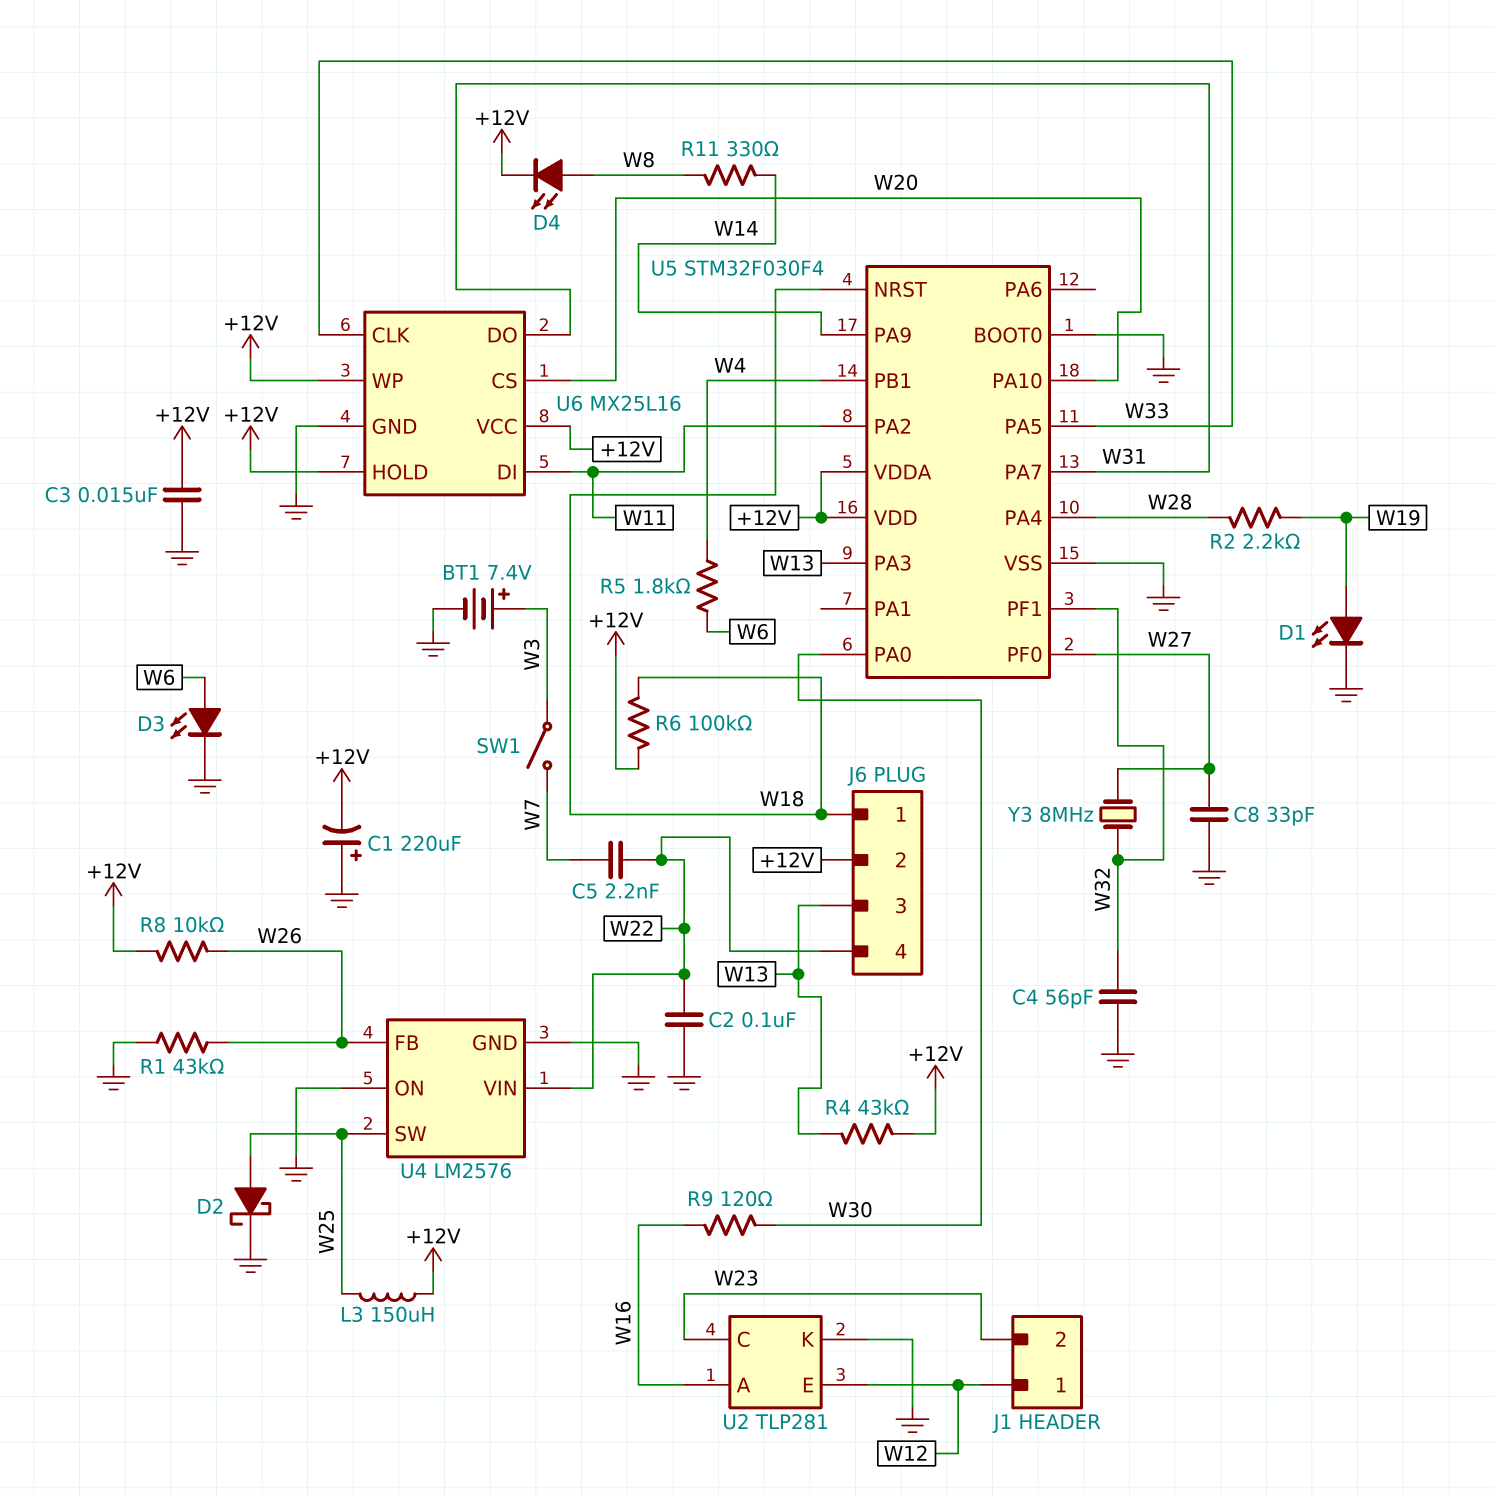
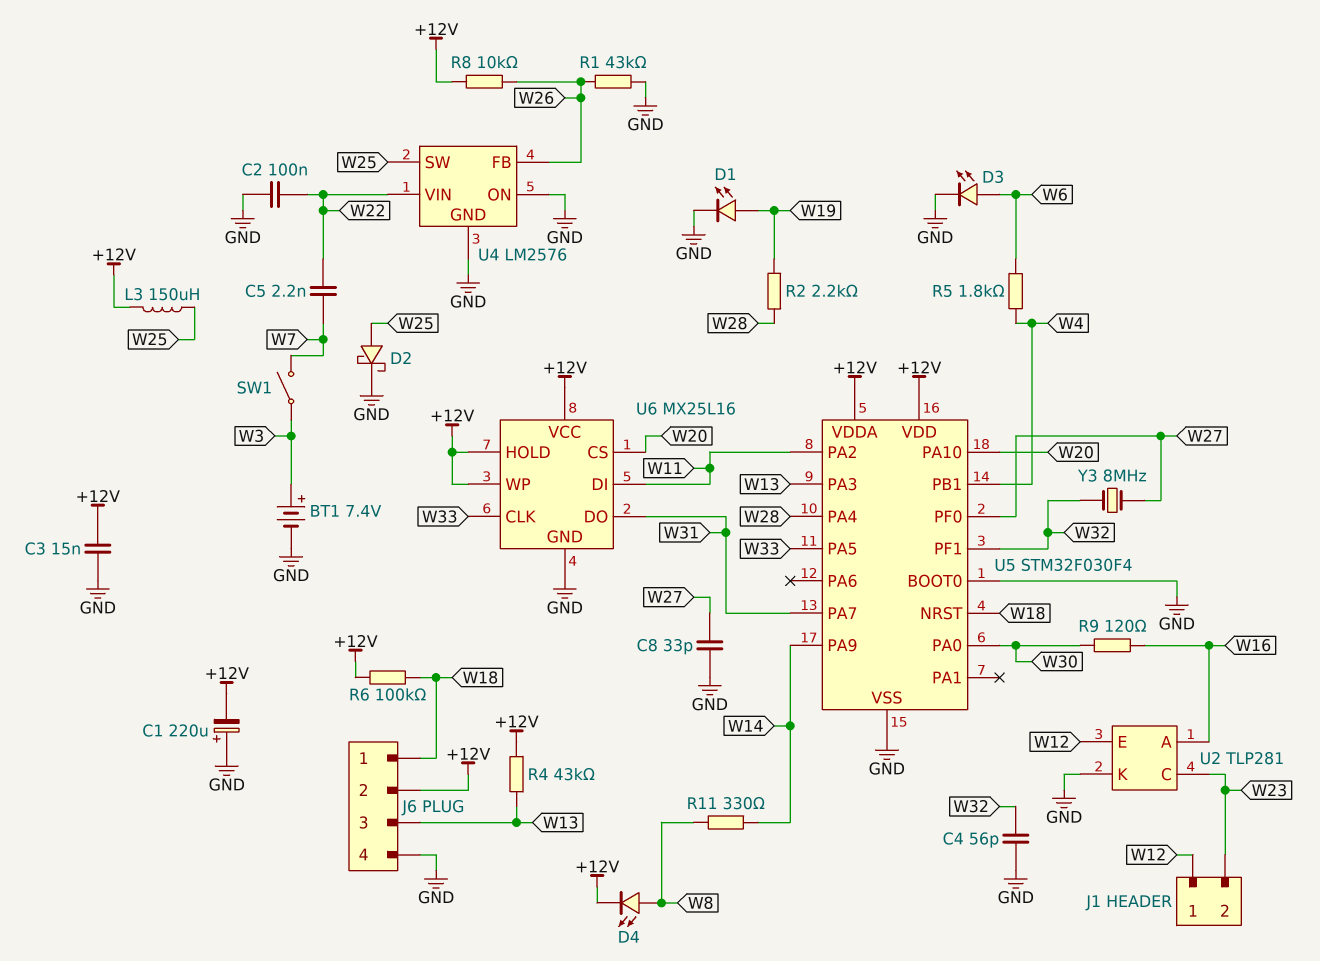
J6 pin 4: W22 -> GND

